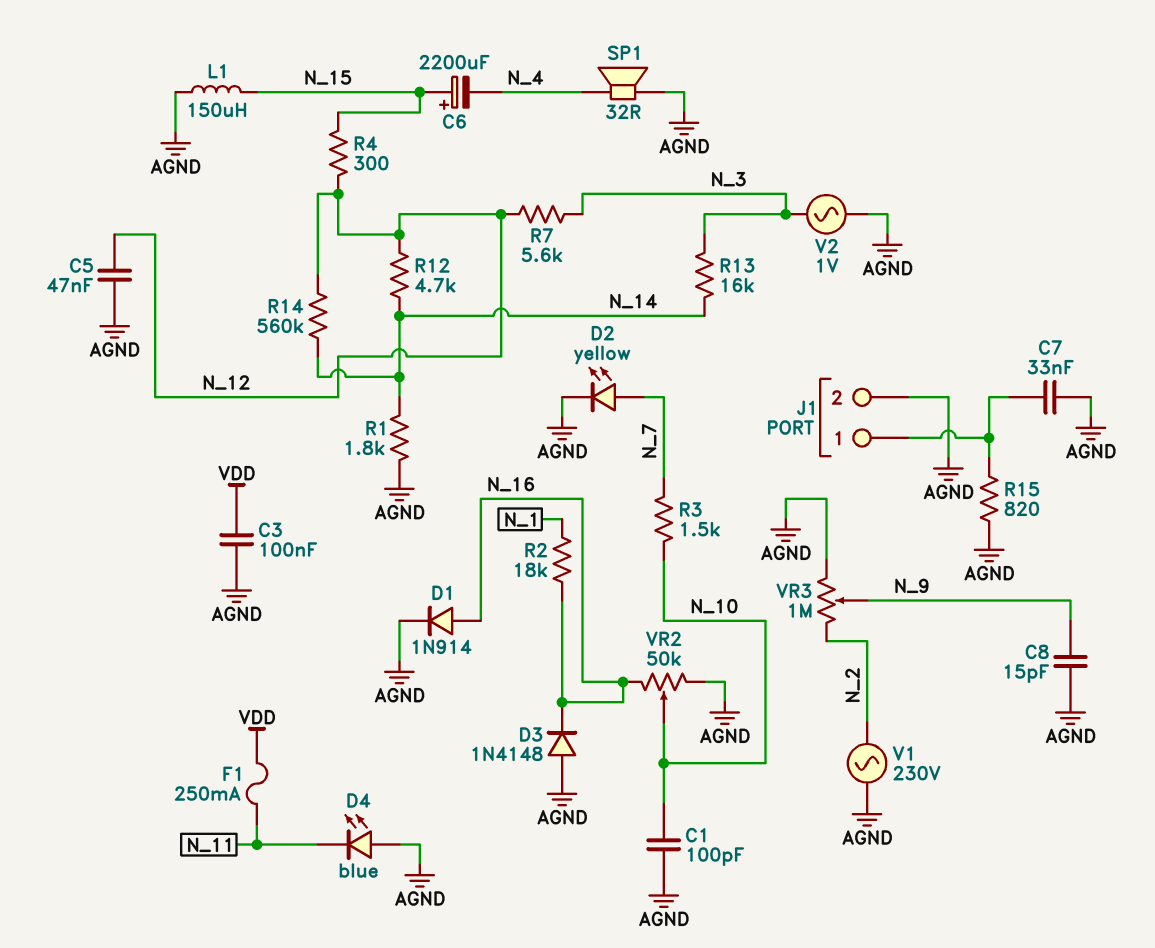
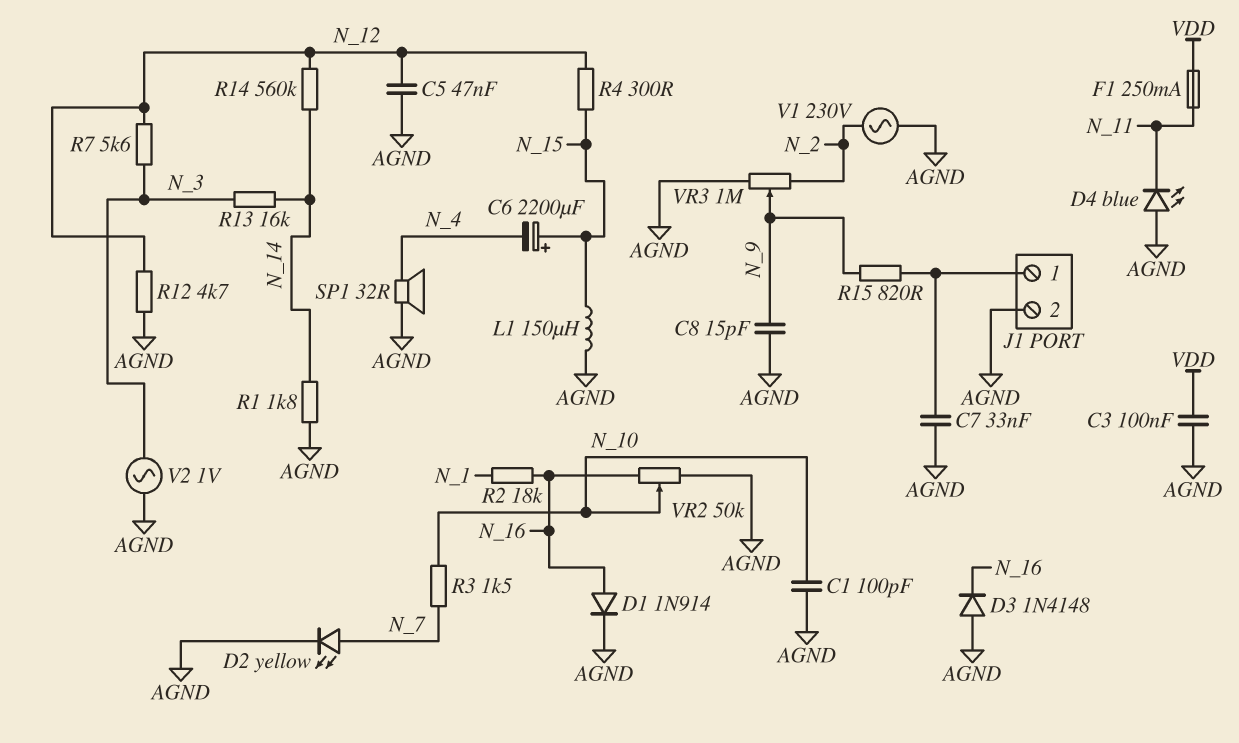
R12: 4.7k (N_12, N_14) -> 4.7k (AGND, N_12)
R15: 820 (AGND, J1/1) -> 820 (J1/1, N_9)

